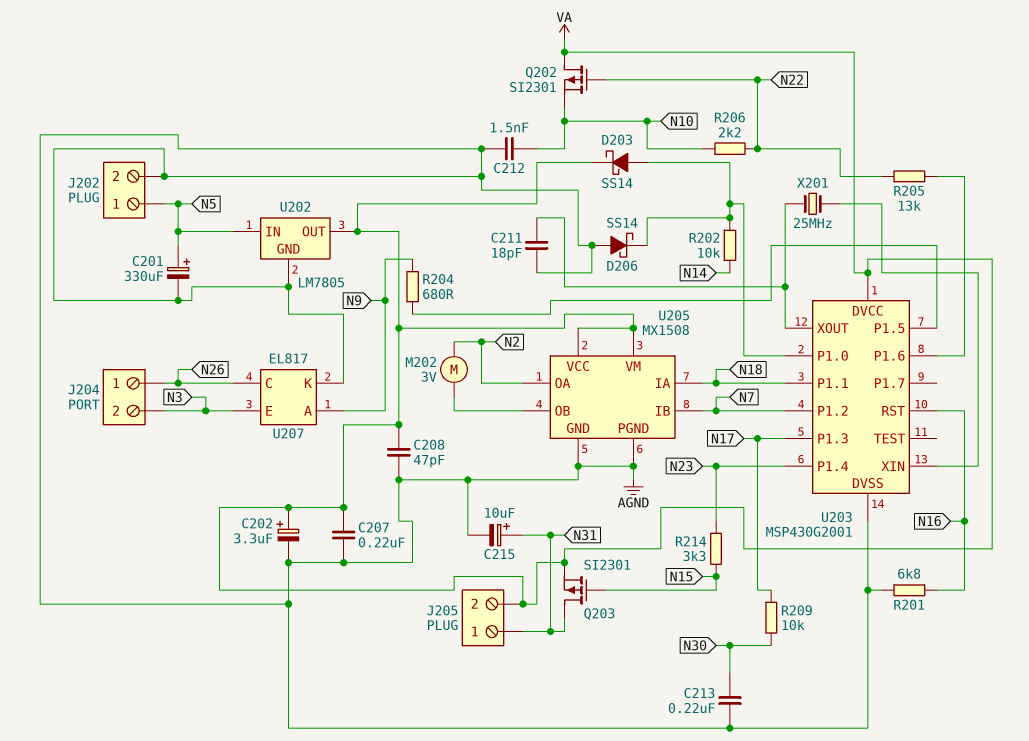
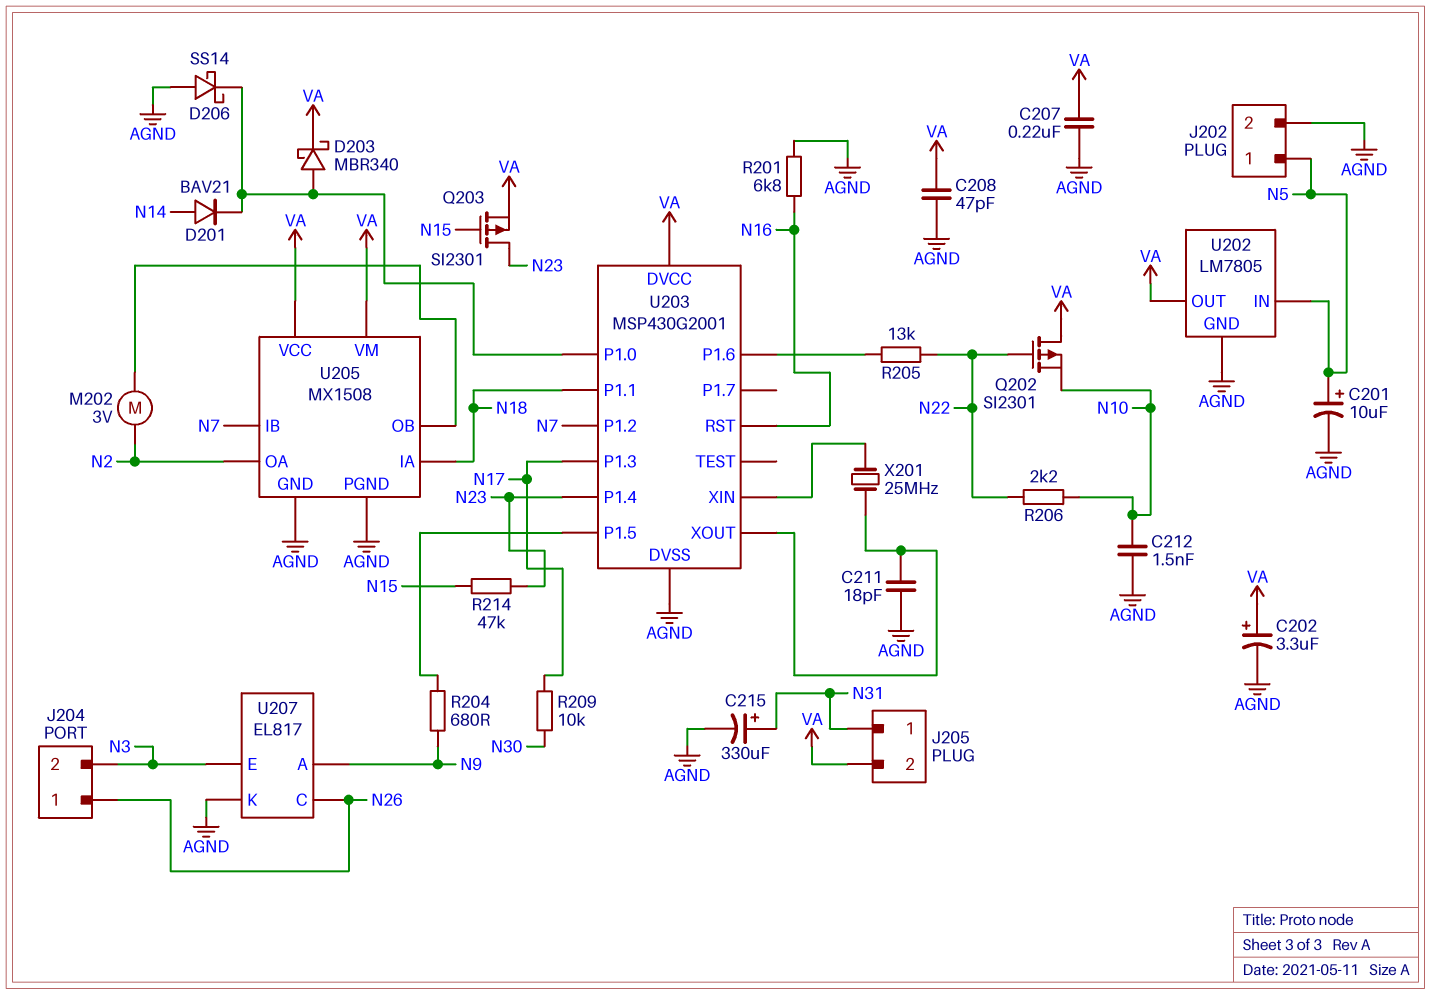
C201: 330uF (plus N5, minus AGND) -> 10uF (plus N5, minus AGND)
C213: 220nF (AGND, N30) -> none
C215: 10uF (plus N31, minus AGND) -> 330uF (plus N31, minus AGND)
D201: none -> diode BAV21 (A N14, K U203/P1.0)
D203: schottky SS14 (A U203/P1.0, K VA) -> schottky MBR340 (A U203/P1.0, K VA)
Q203: PMOS SI2301 (G N15, D N31, S VA) -> PMOS SI2301 (G N15, D N23, S VA)
R202: 10k (N14, U203/P1.0) -> none
R214: 3.3k (N15, N23) -> 47k (N15, N23)

